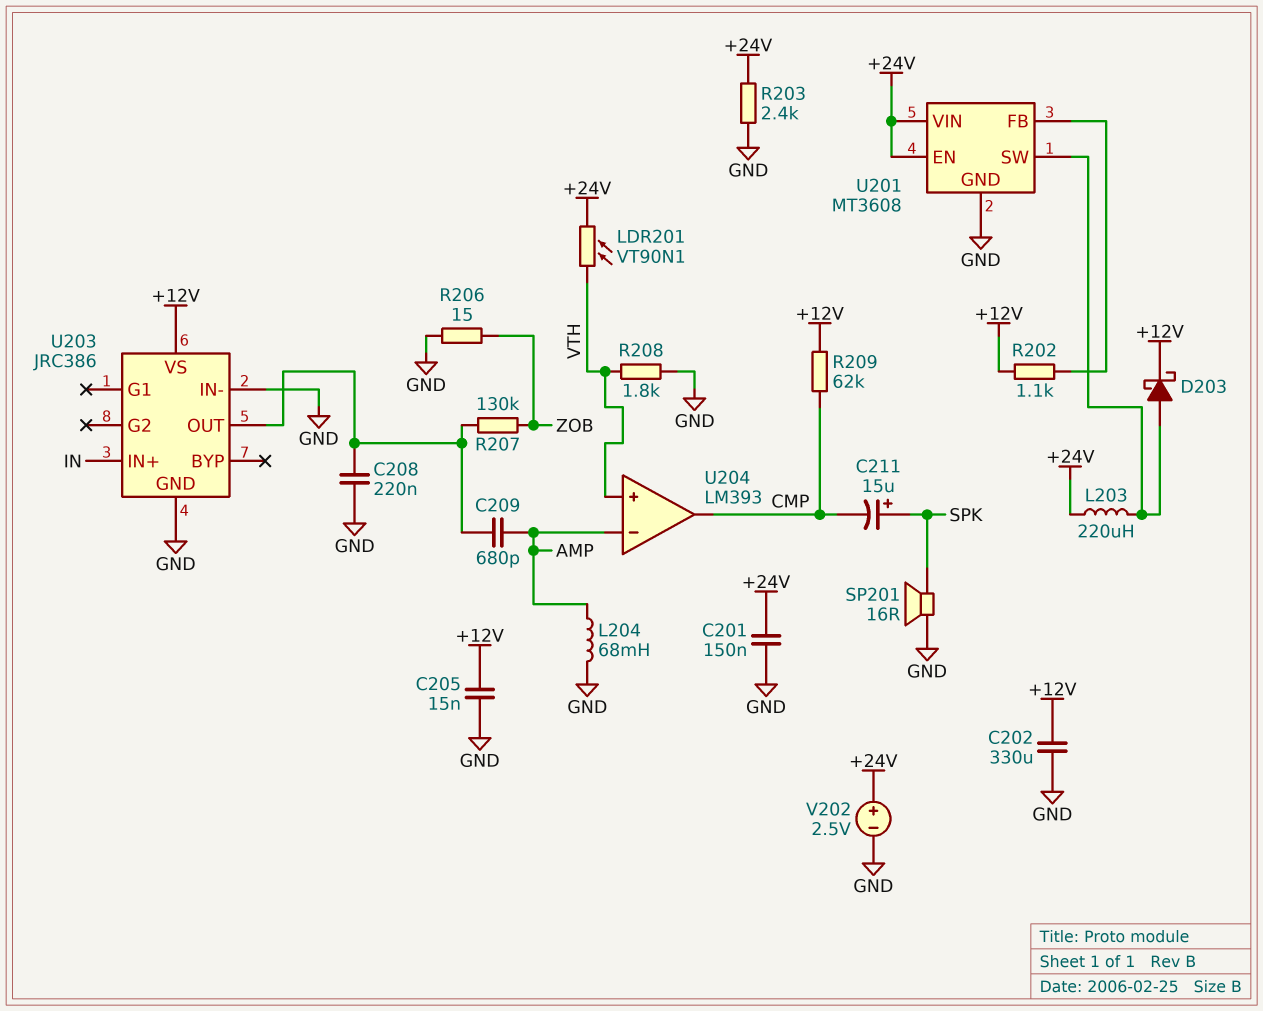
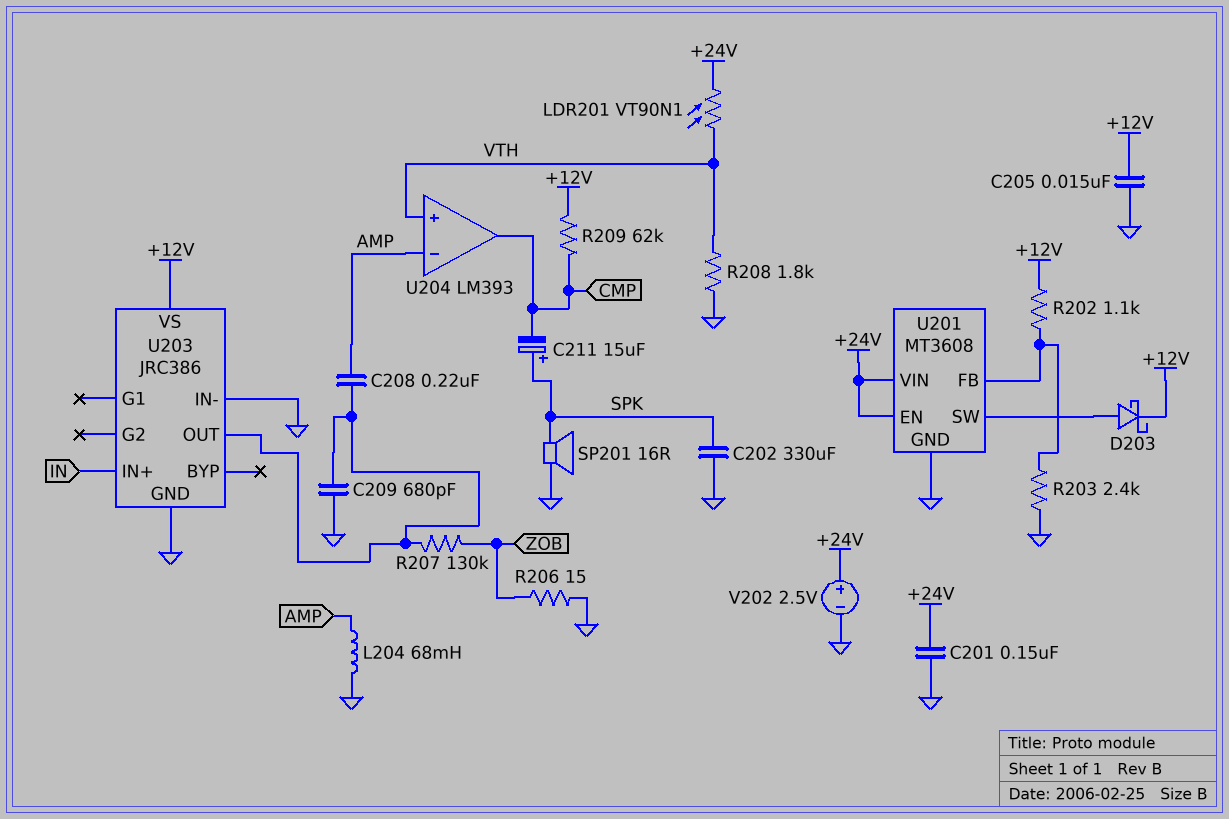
C202: 330uF (+12V, GND) -> 330uF (GND, SPK)
C208: 220nF (GND, U203/OUT) -> 220nF (AMP, U203/OUT)
C209: 680pF (AMP, U203/OUT) -> 680pF (GND, U203/OUT)
L203: 220uH (+24V, U201/SW) -> none
R203: 2.4k (+24V, GND) -> 2.4k (GND, U201/FB)

